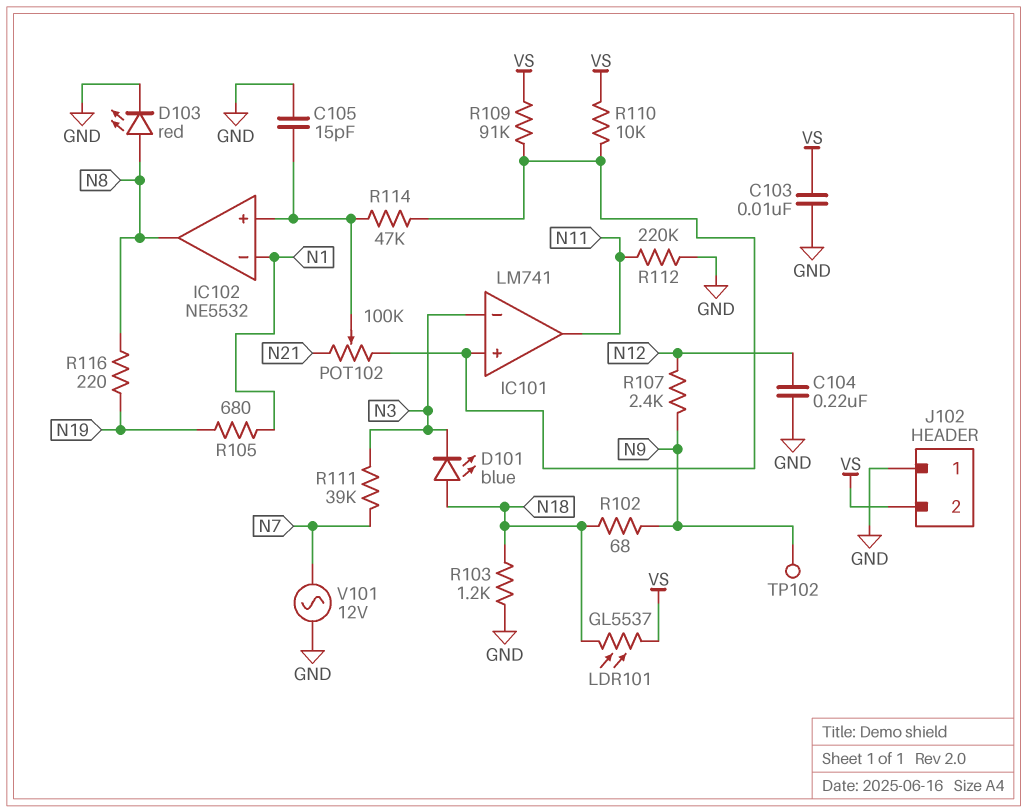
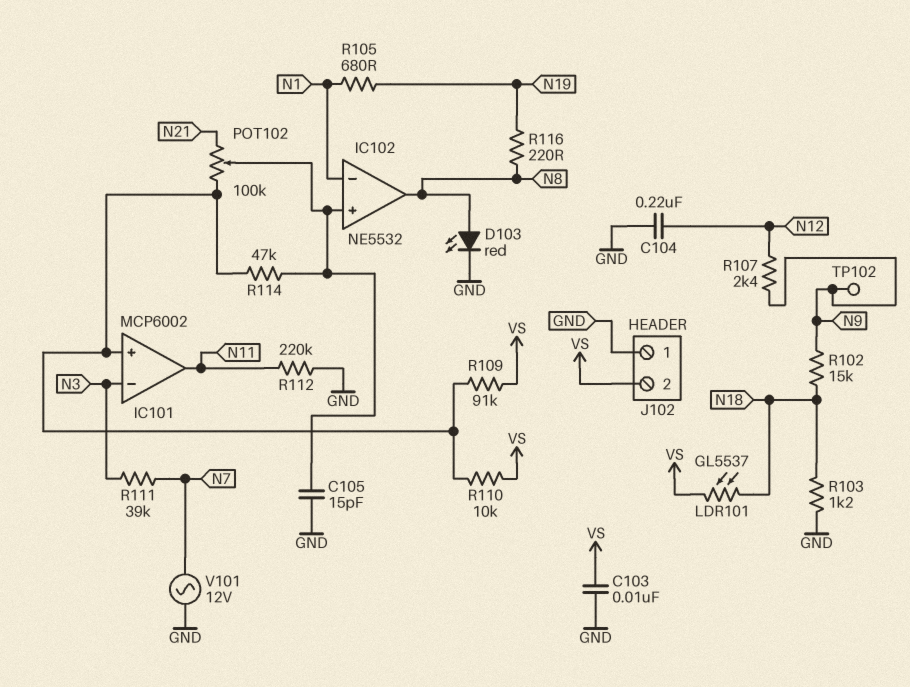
D101: LED blue (A N18, K N3) -> none
IC101: LM741 -> MCP6002
R102: 68 (N9, N18) -> 15k (N9, N18)

